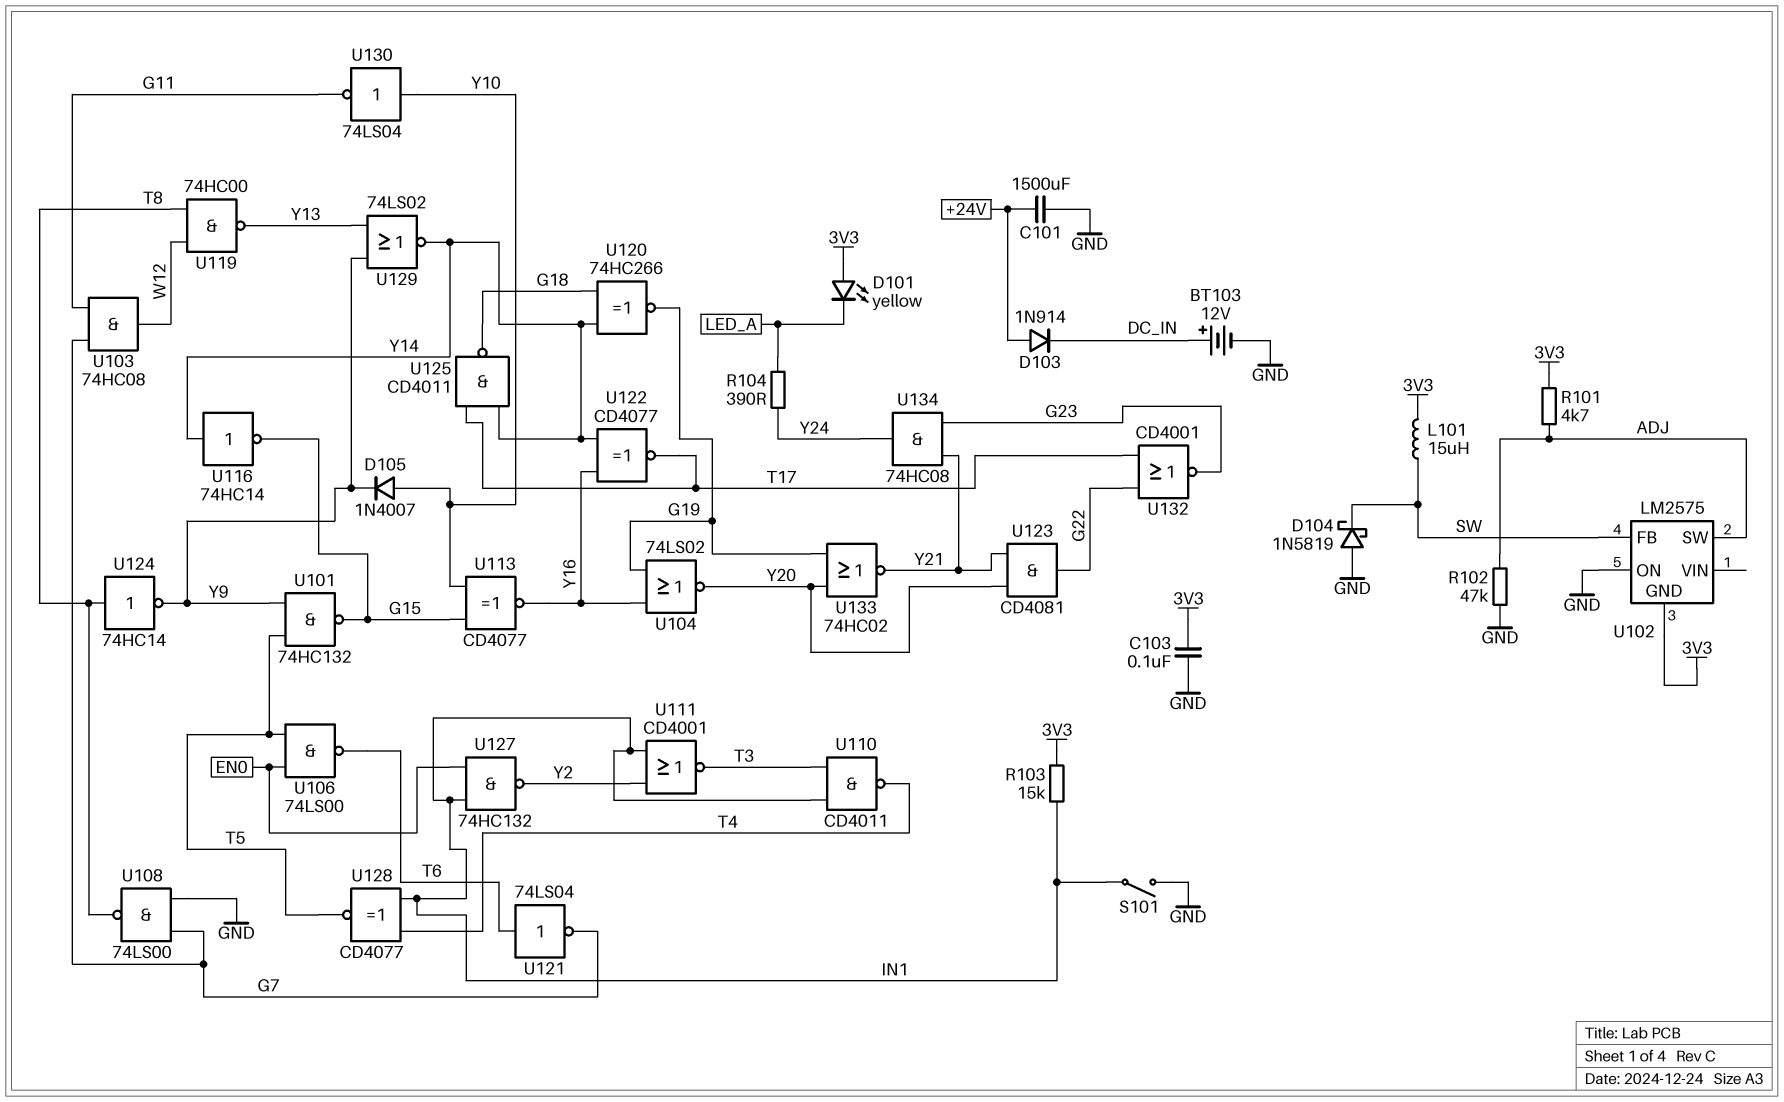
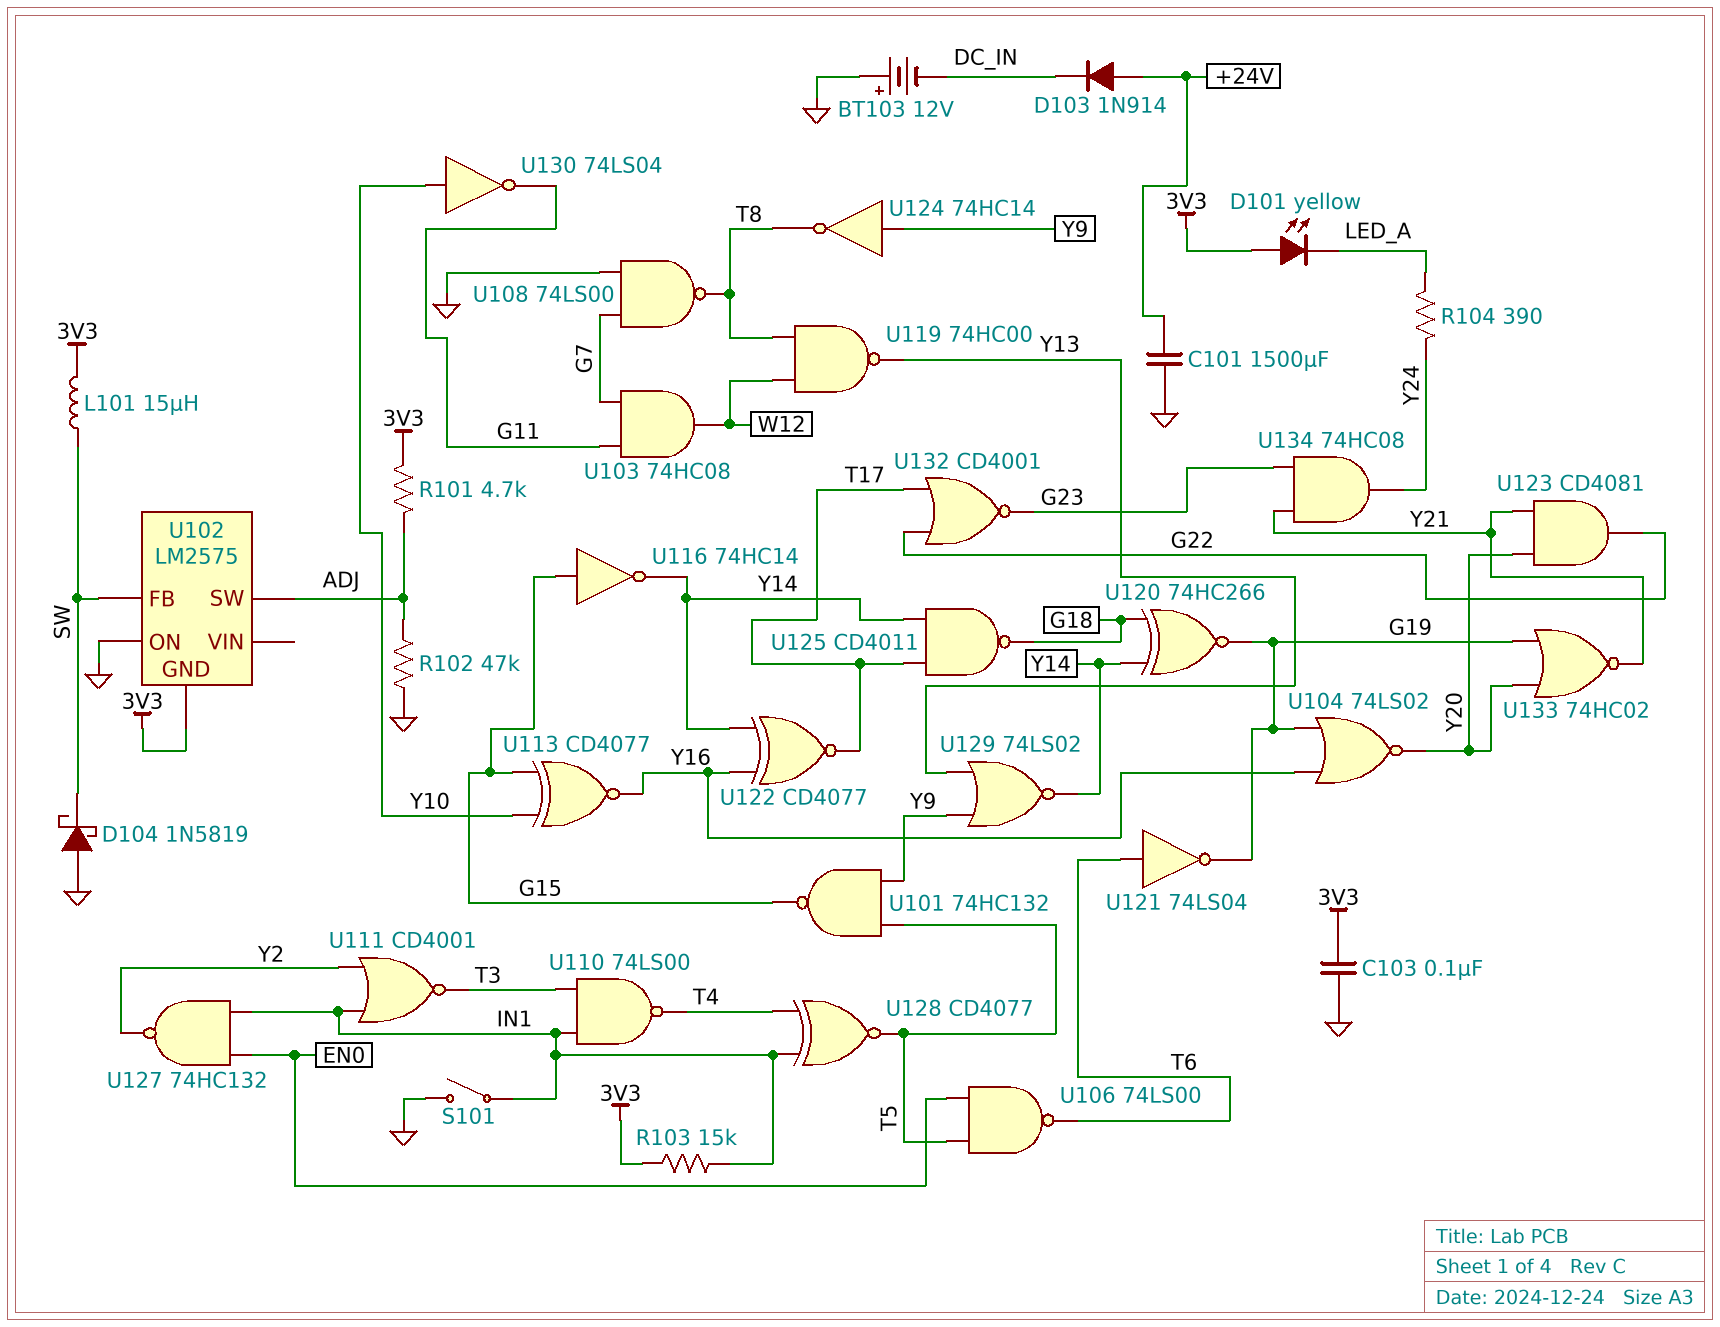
BT103: 12V (plus DC_IN, minus GND) -> 12V (plus GND, minus DC_IN)
D105: diode 1N4007 (A Y10, K Y9) -> none
U110: NAND CD4011 (in IN1, in T3, out T4) -> NAND 74LS00 (in IN1, in T3, out T4)
U116: NOT 74HC14 (in Y14, out G15) -> NOT 74HC14 (in G15, out Y14)
U121: NOT 74LS04 (in T6, out G7) -> NOT 74LS04 (in T6, out G19)
U124: NOT 74HC14 (in T8, out Y9) -> NOT 74HC14 (in Y9, out T8)

